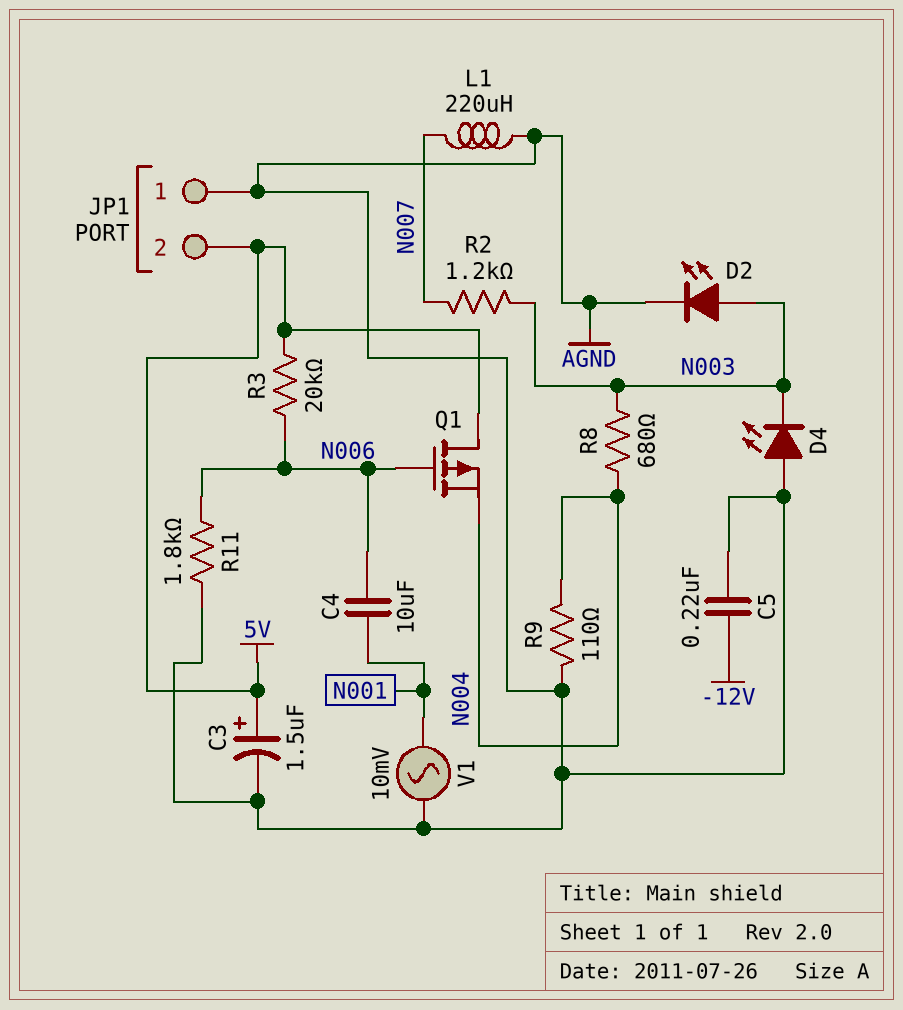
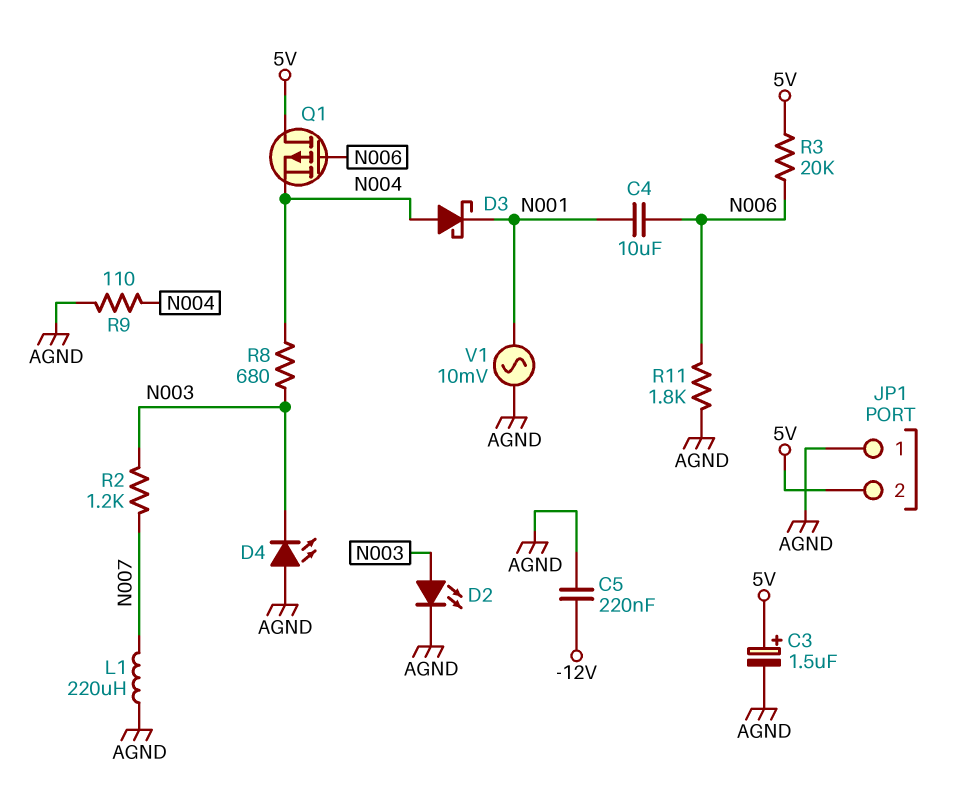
D3: none -> schottky (A N004, K N001)

